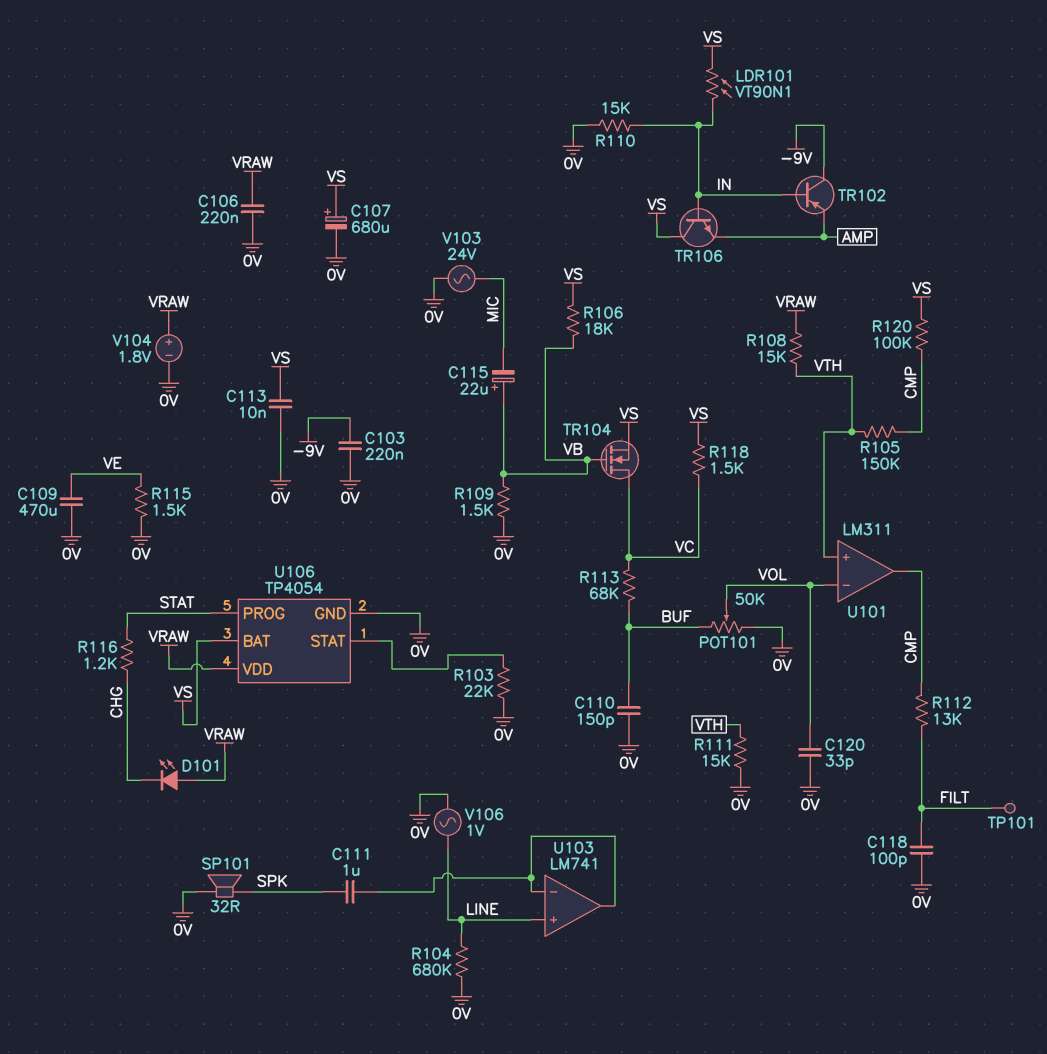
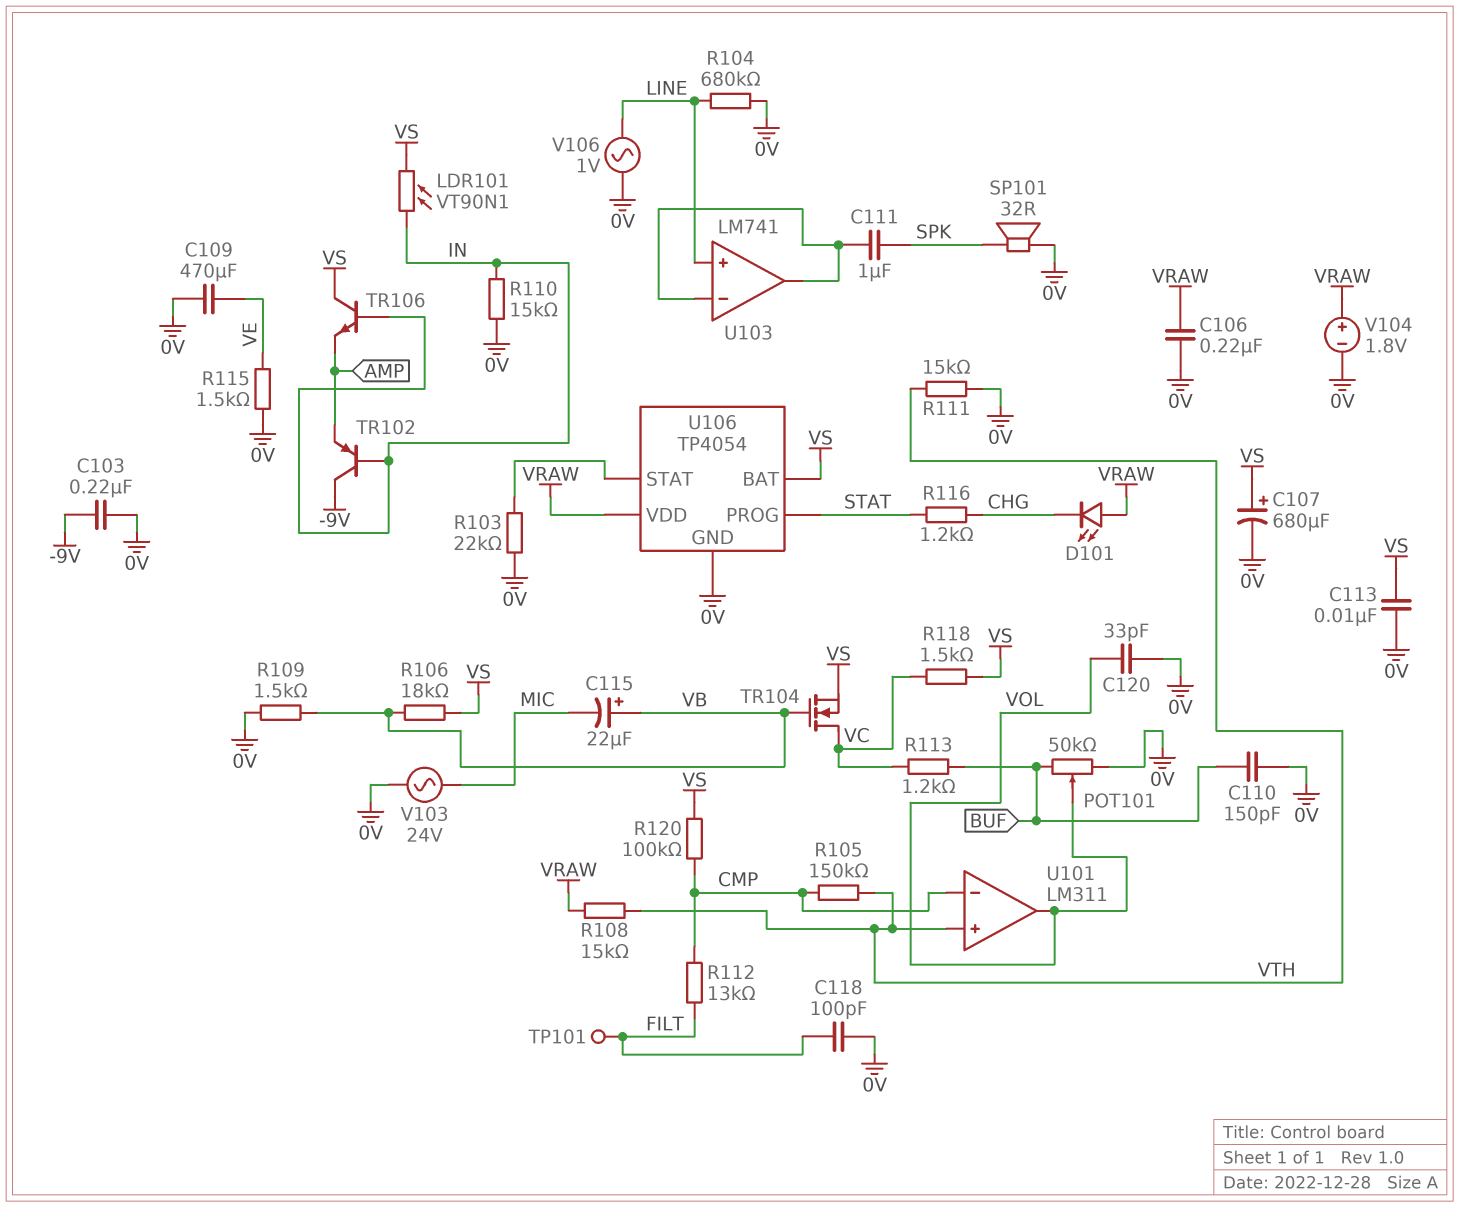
R113: 68k (BUF, VC) -> 1.2k (BUF, VC)
U101 pin in-: VOL -> CMP
U101 pin out: CMP -> VOL

